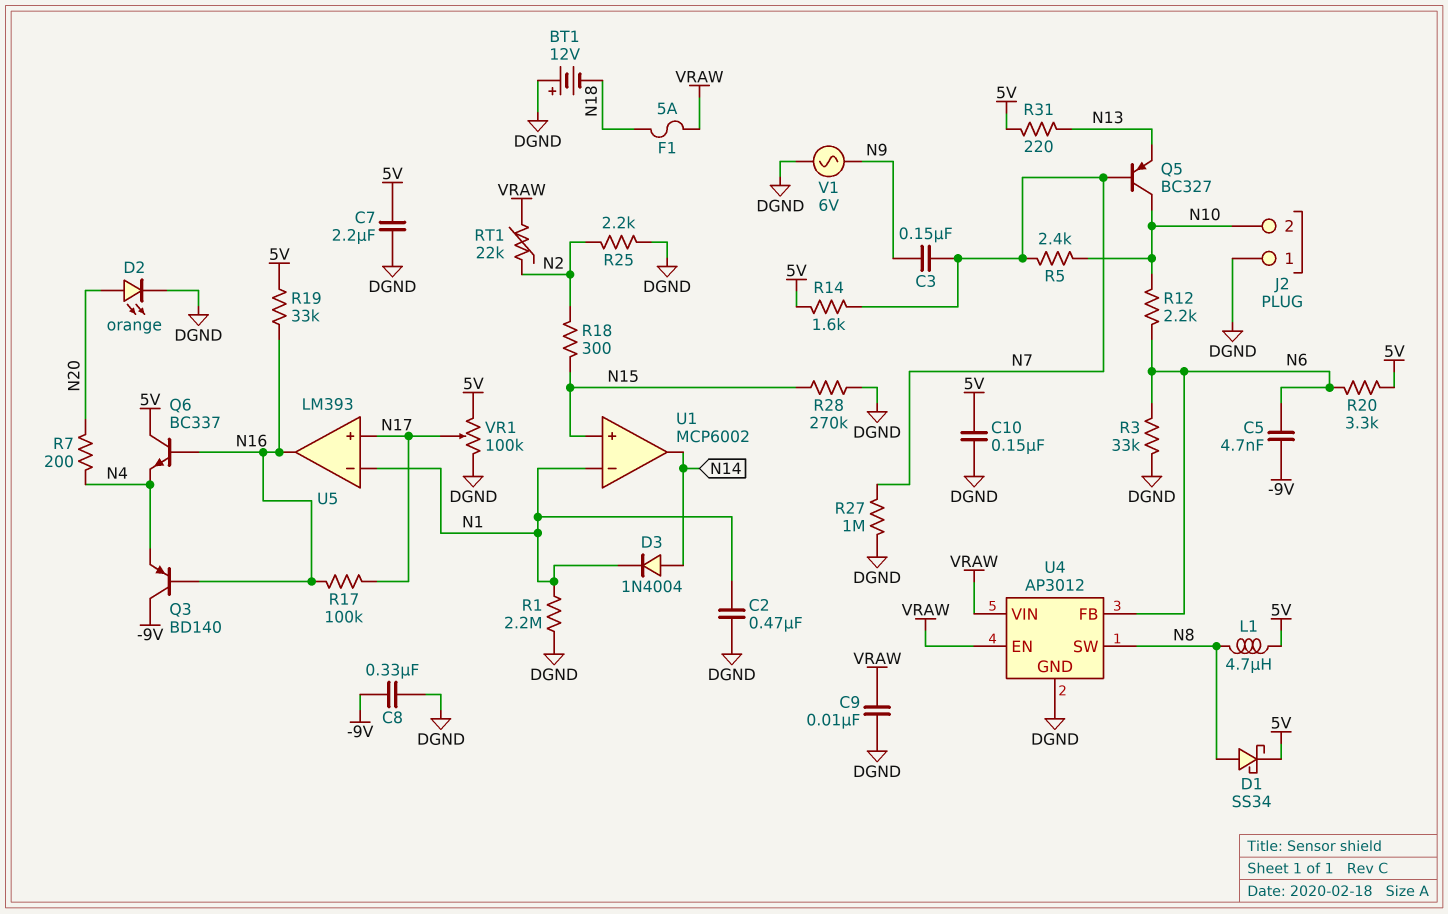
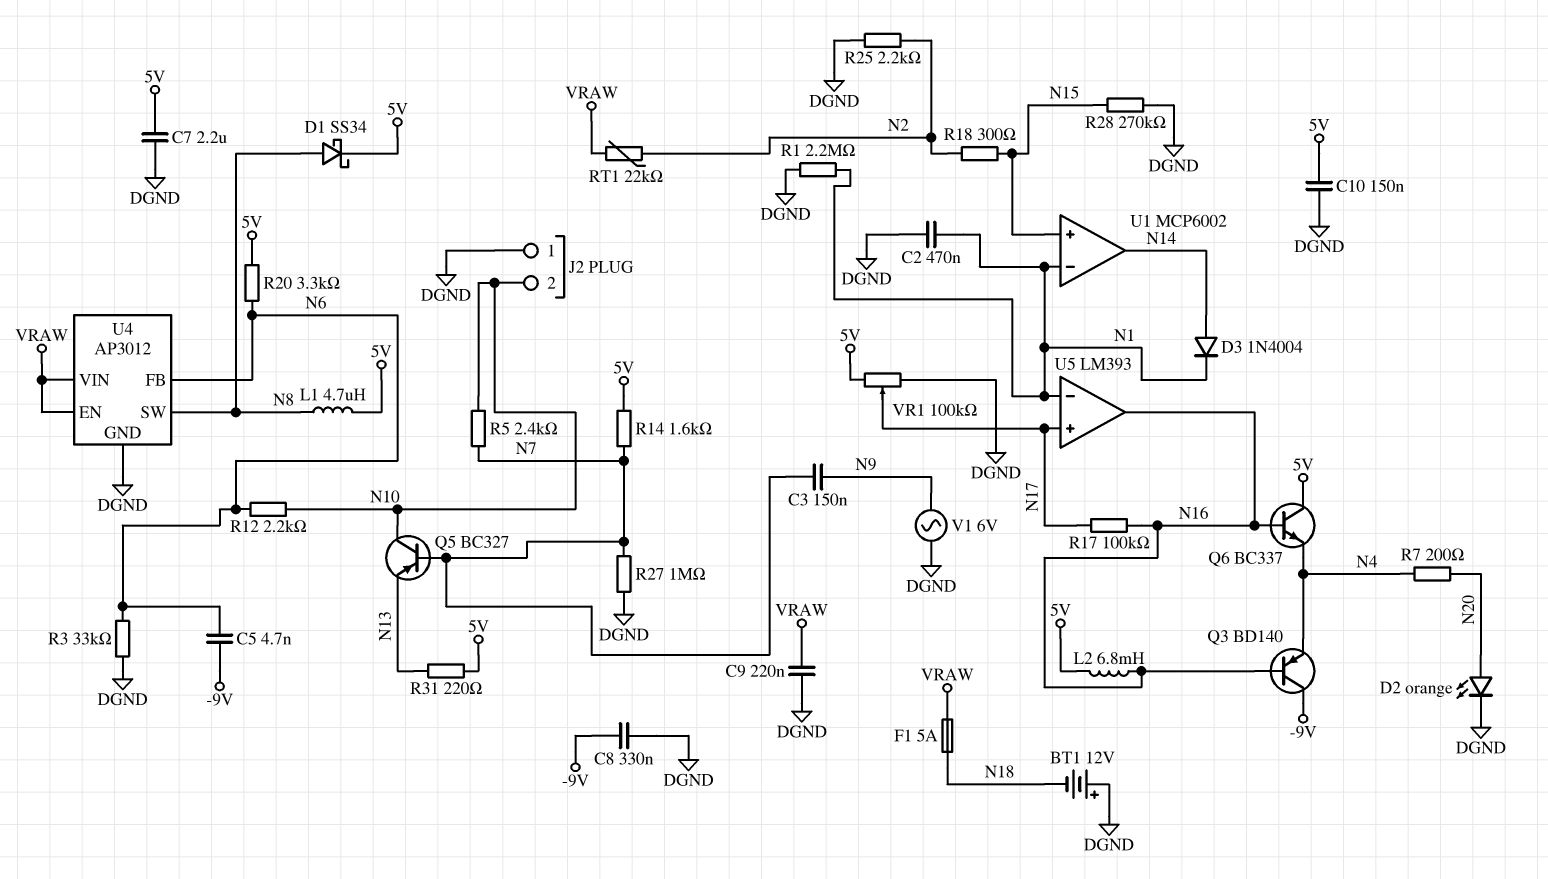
C9: 10nF (DGND, VRAW) -> 220nF (DGND, VRAW)
L2: none -> 6.8mH (5V, N16)
R19: 33k (5V, N16) -> none

